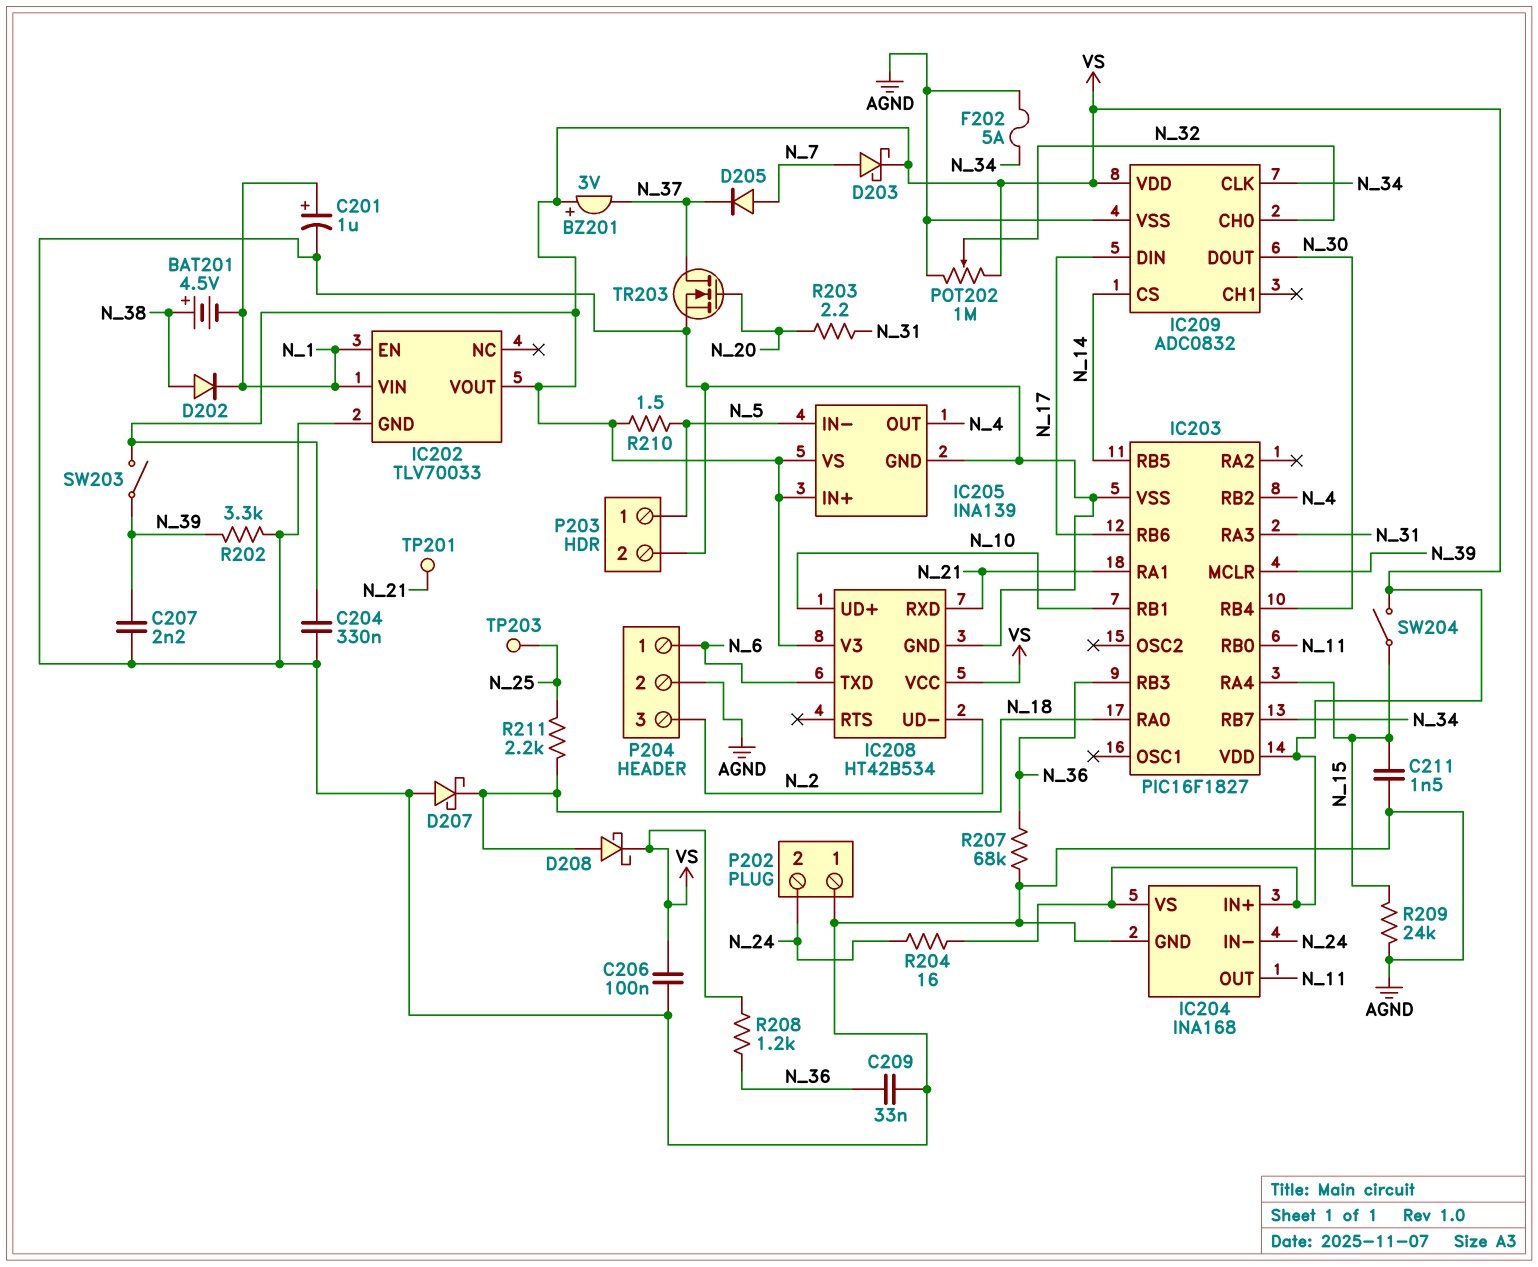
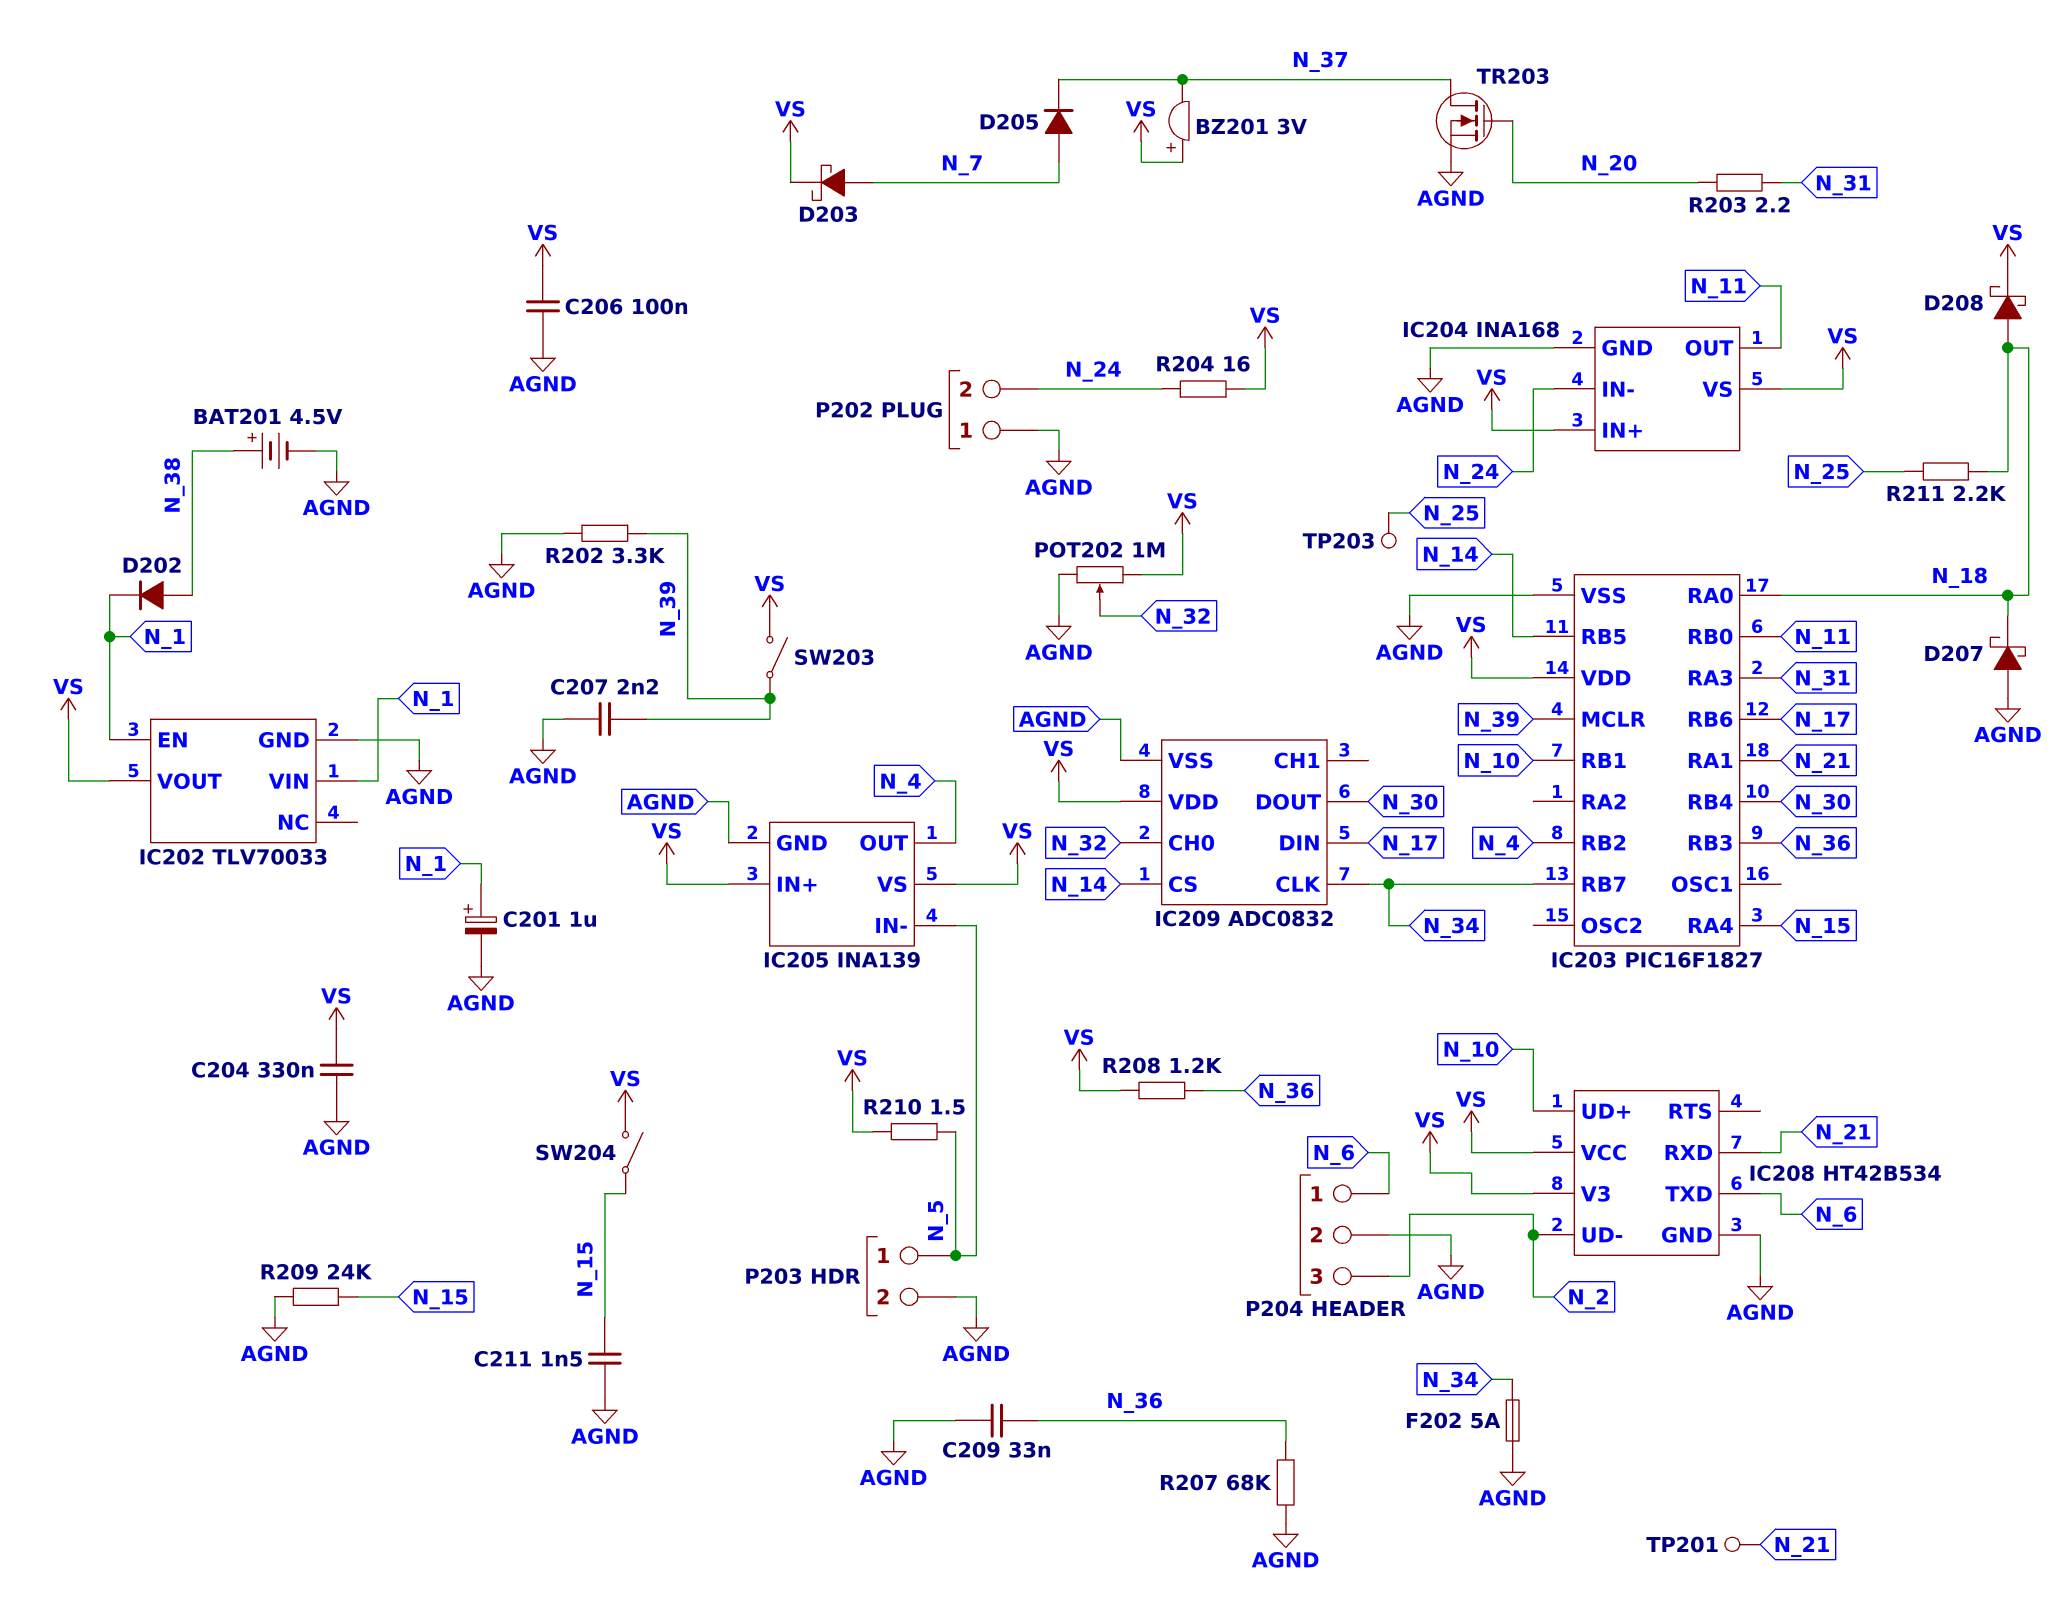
BAT201: 4.5V (plus N_38, minus N_1) -> 4.5V (plus N_38, minus AGND)

